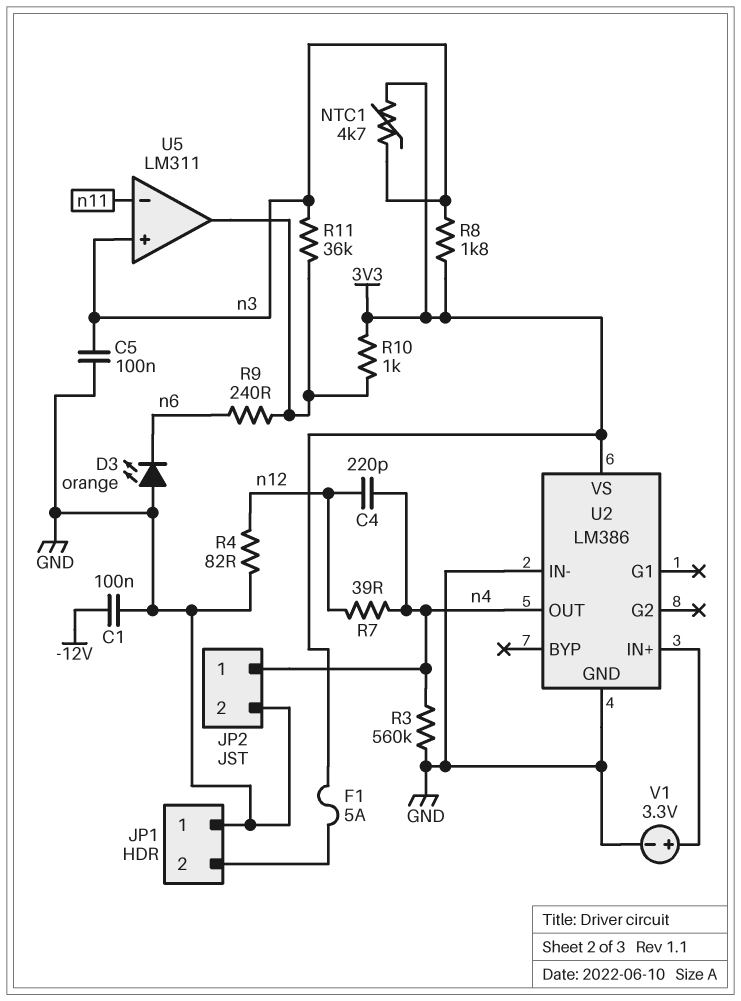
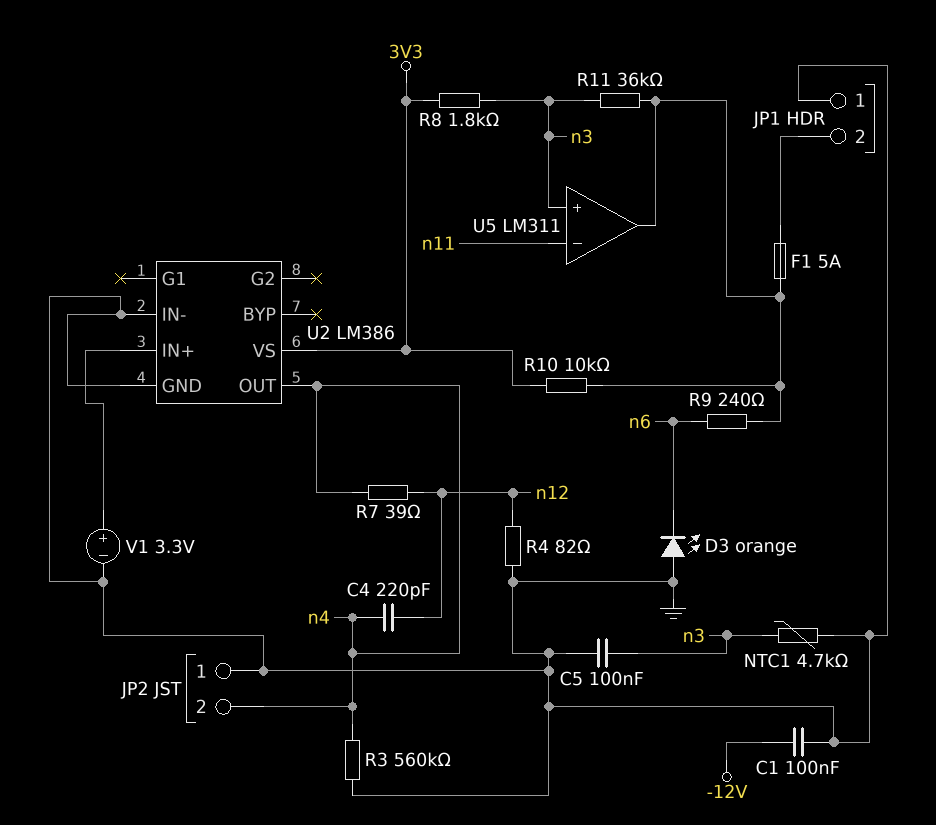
F1: 5A (3V3, JP1/2) -> 5A (JP1/2, U5/out)
JP2 pin 1: n4 -> GND
JP2 pin 2: GND -> n4
NTC1: 4.7k (3V3, n3) -> 4.7k (GND, n3)
R10: 1k (3V3, U5/out) -> 10k (3V3, U5/out)

